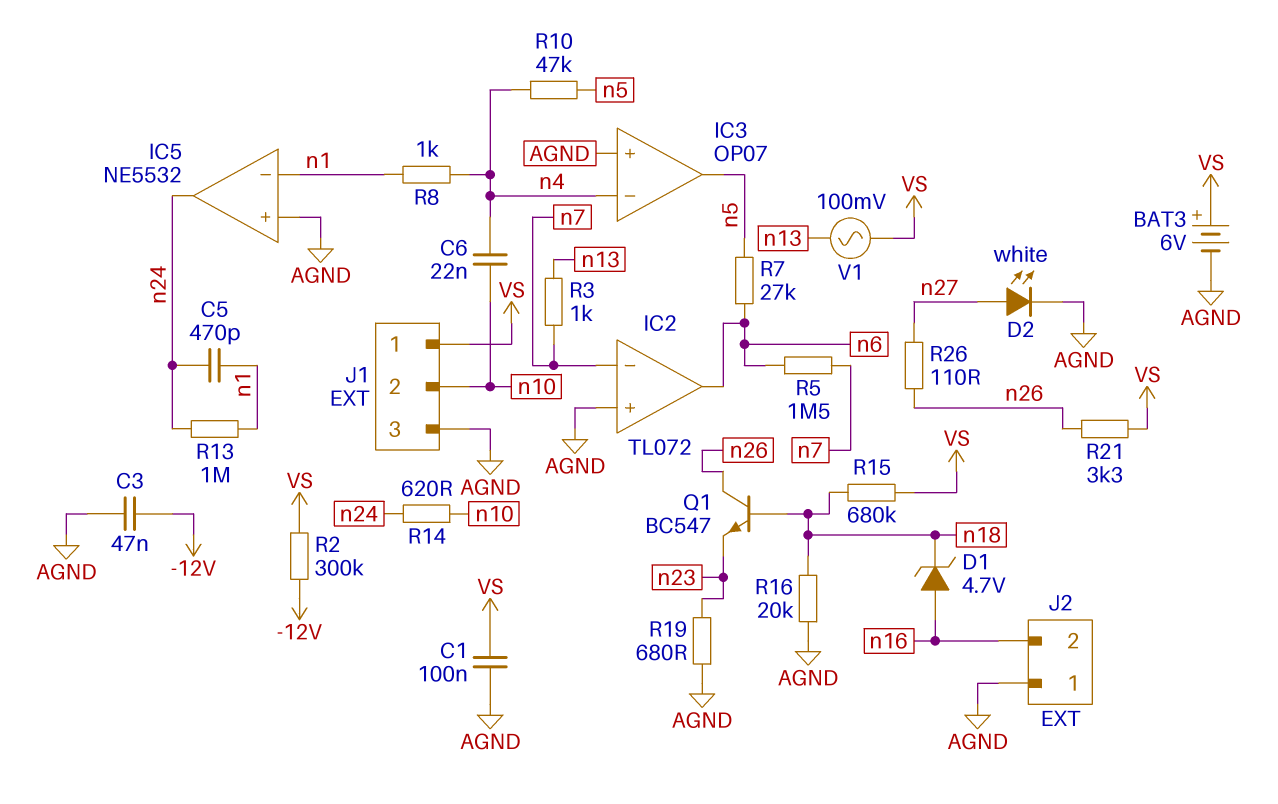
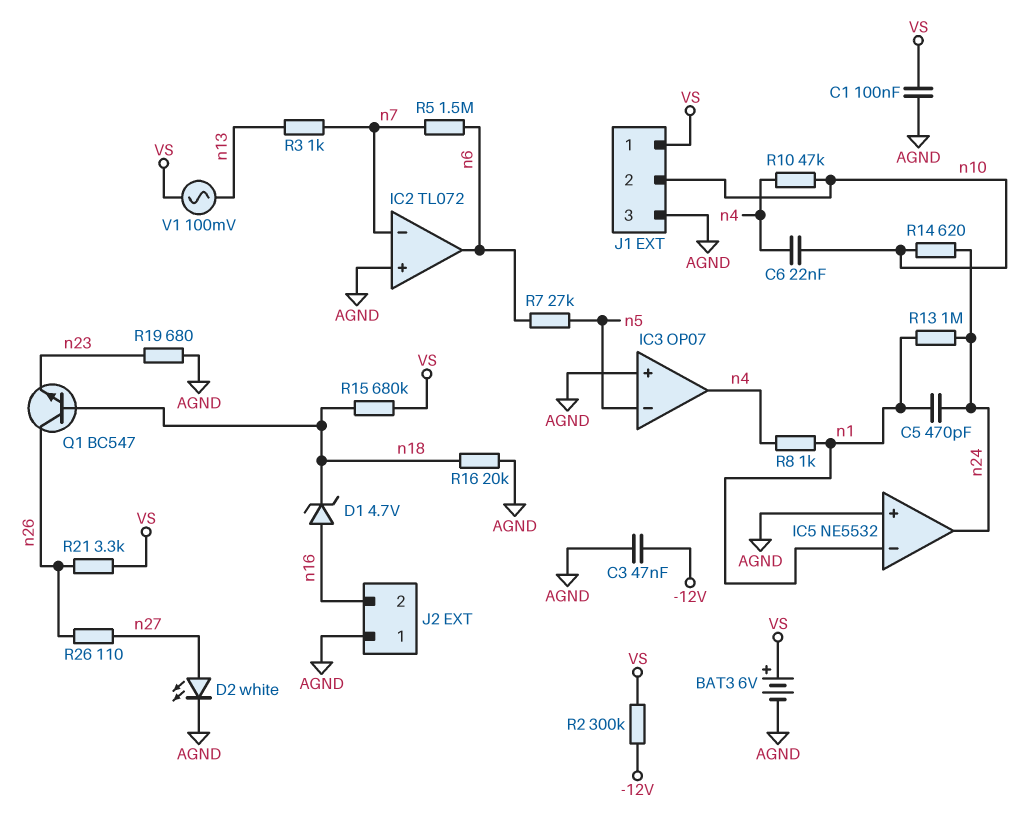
IC3 pin in-: n4 -> n5
IC3 pin out: n5 -> n4
R10: 47k (n4, n5) -> 47k (n4, n10)

